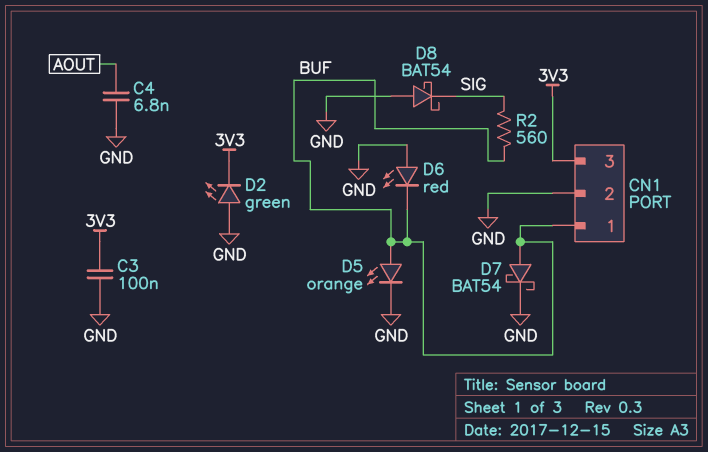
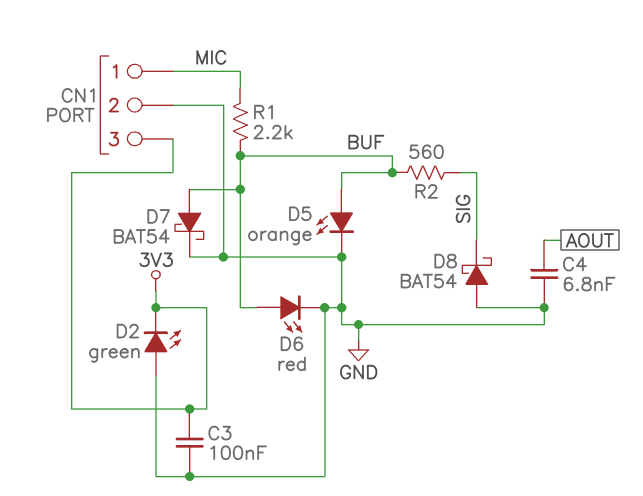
CN1 pin 1: BUF -> MIC
D6: LED red (A GND, K BUF) -> LED red (A BUF, K GND)
R1: none -> 2.2k (BUF, MIC)

